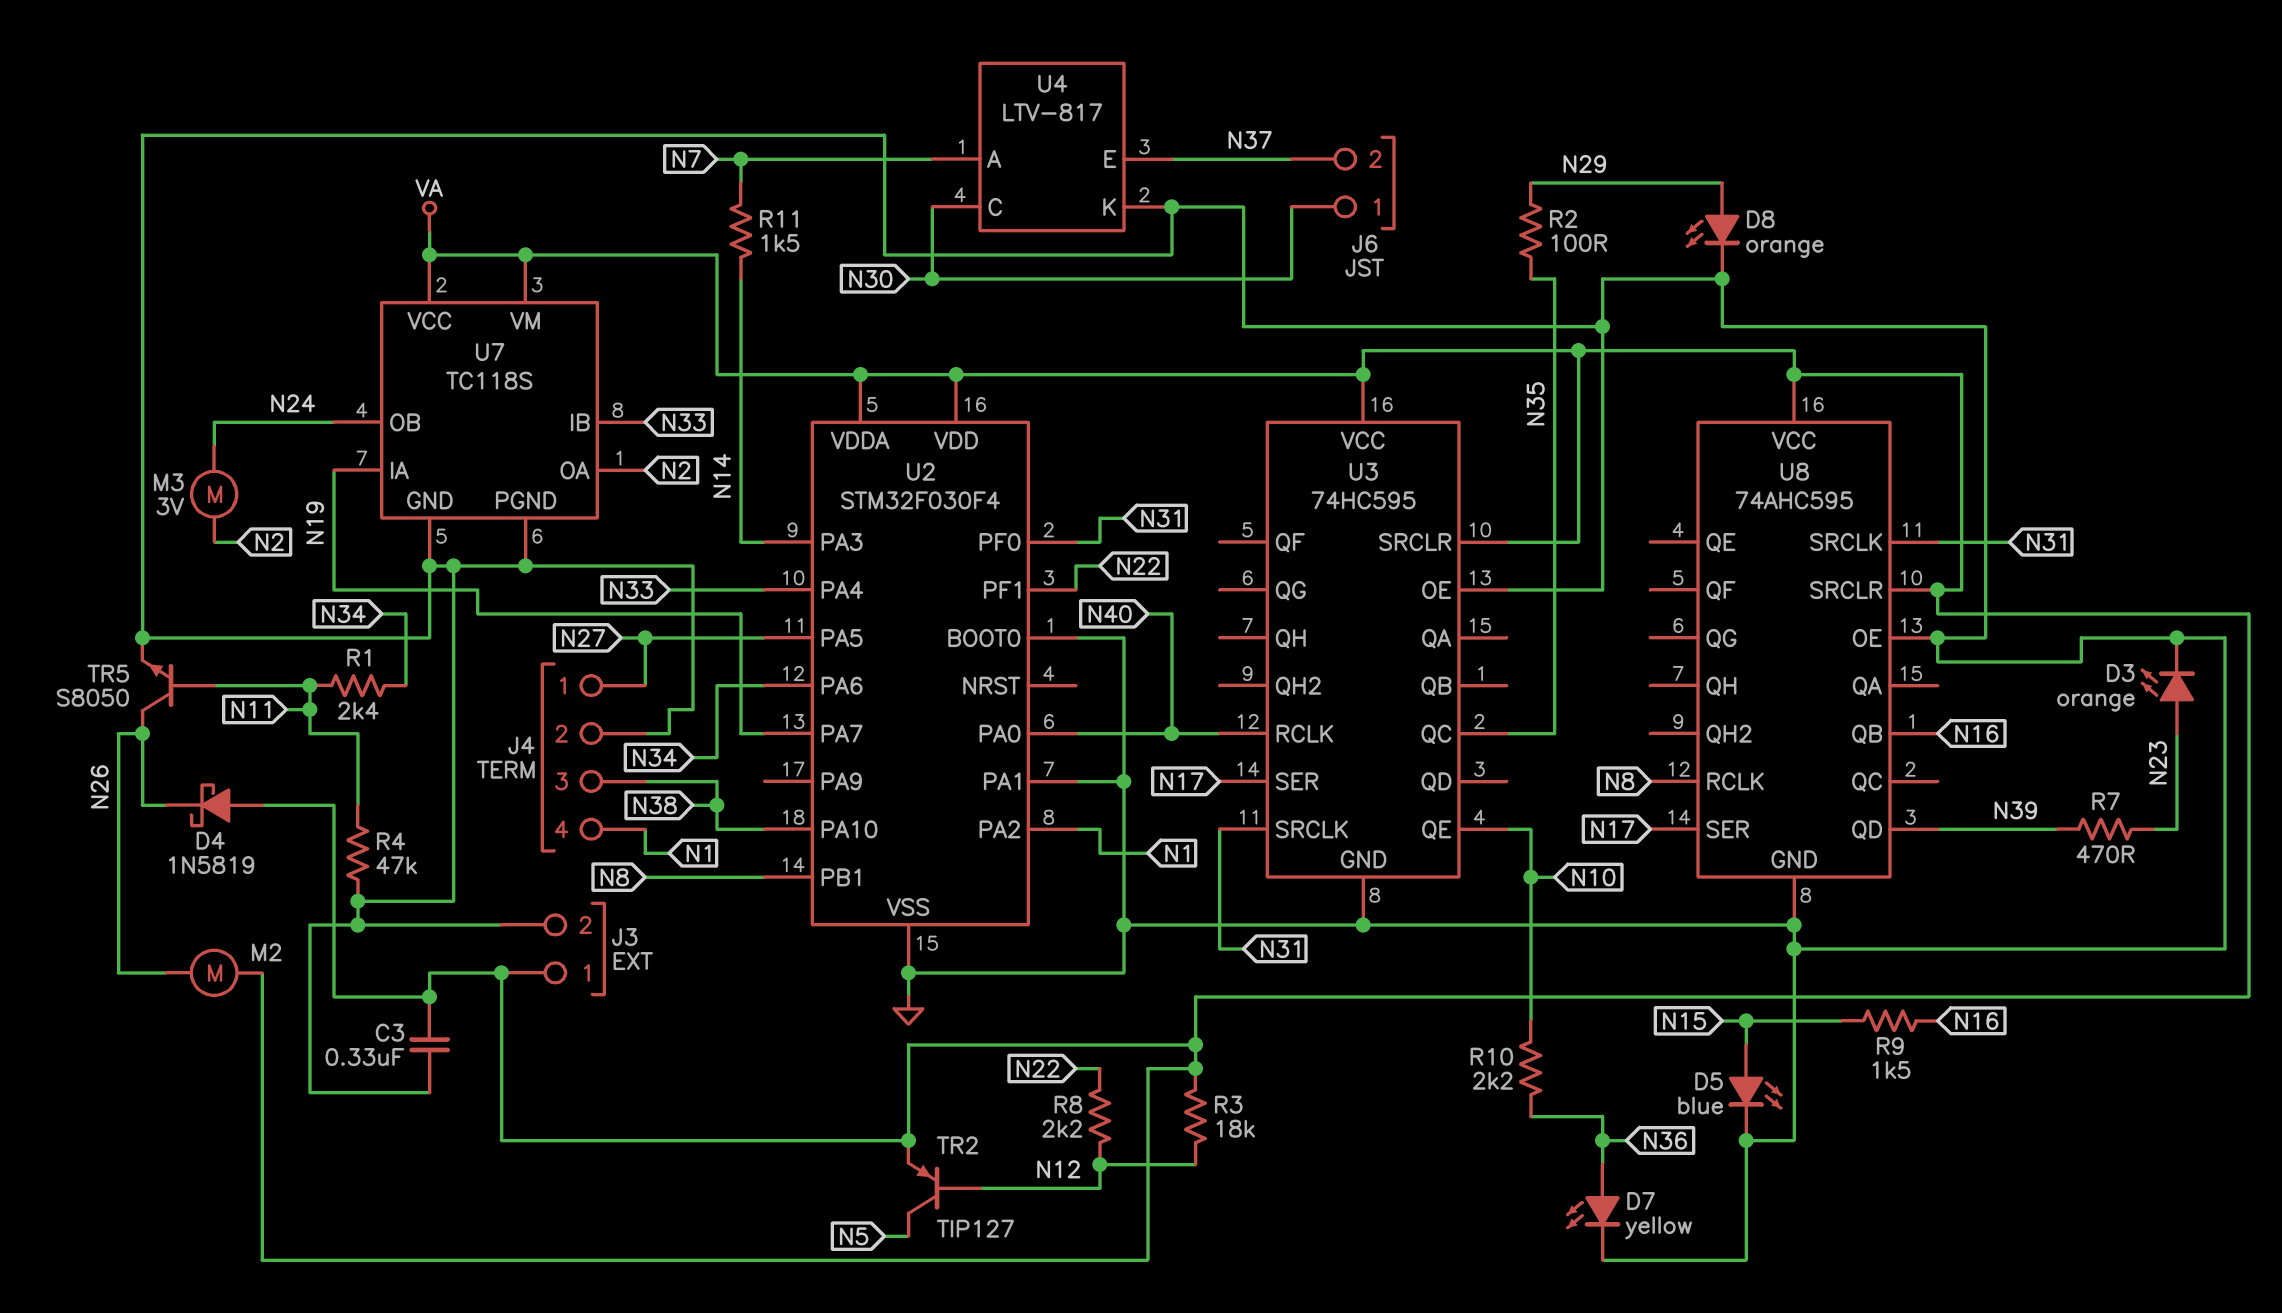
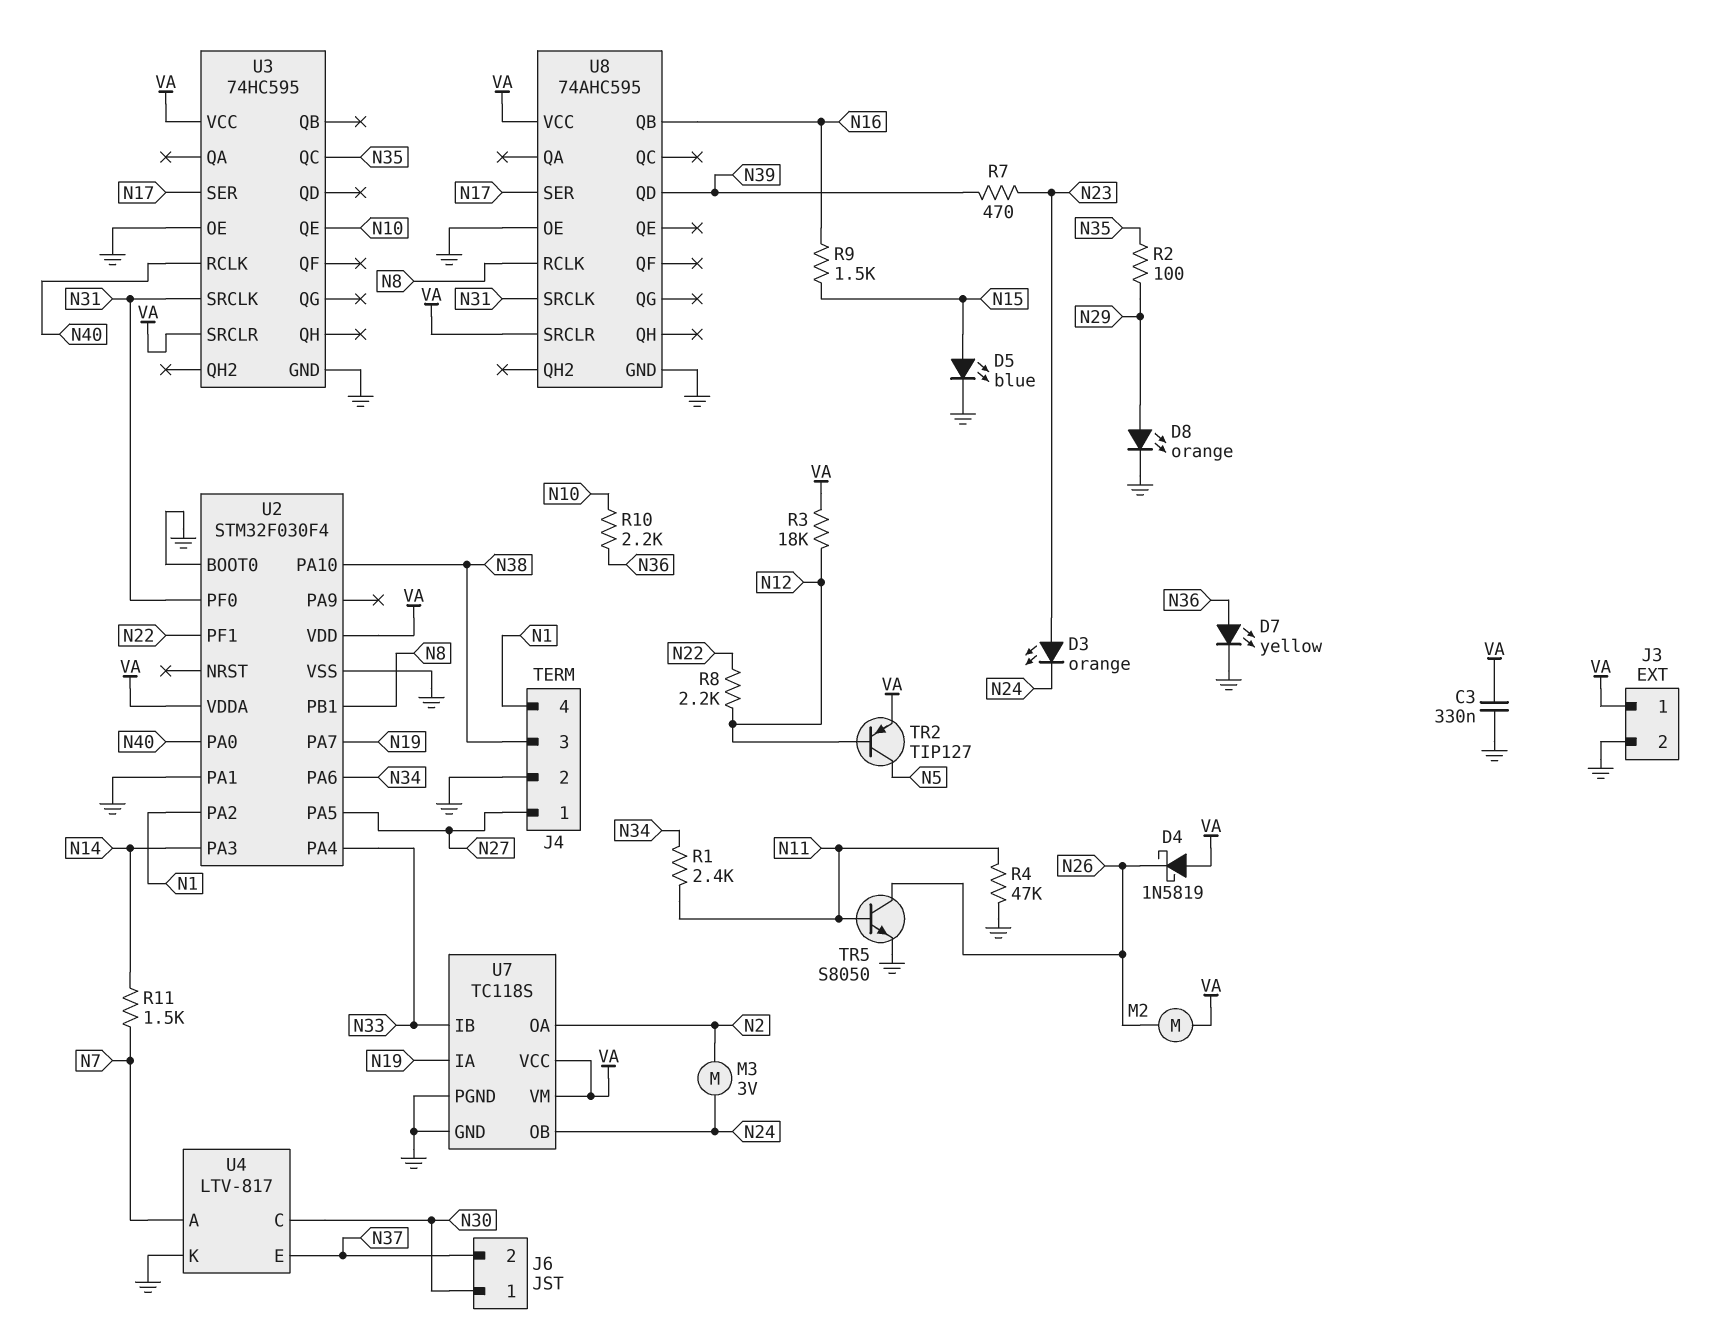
D3: LED orange (A N23, K GND) -> LED orange (A N23, K N24)

